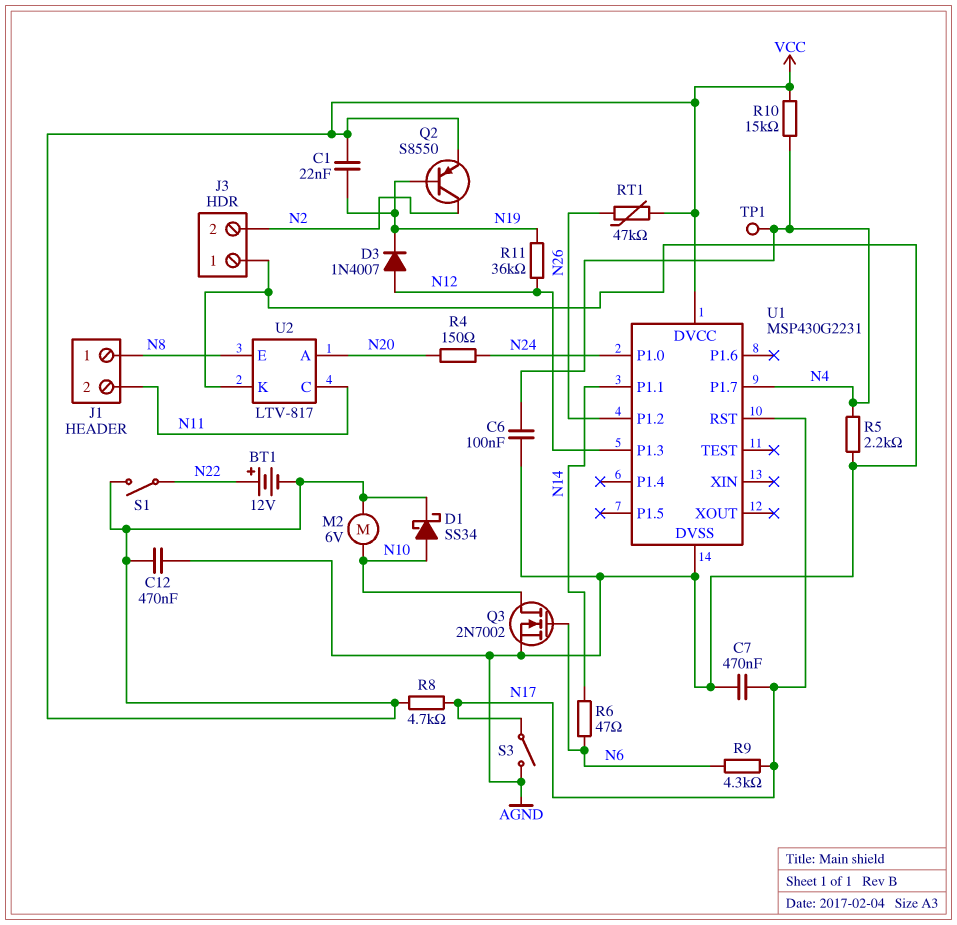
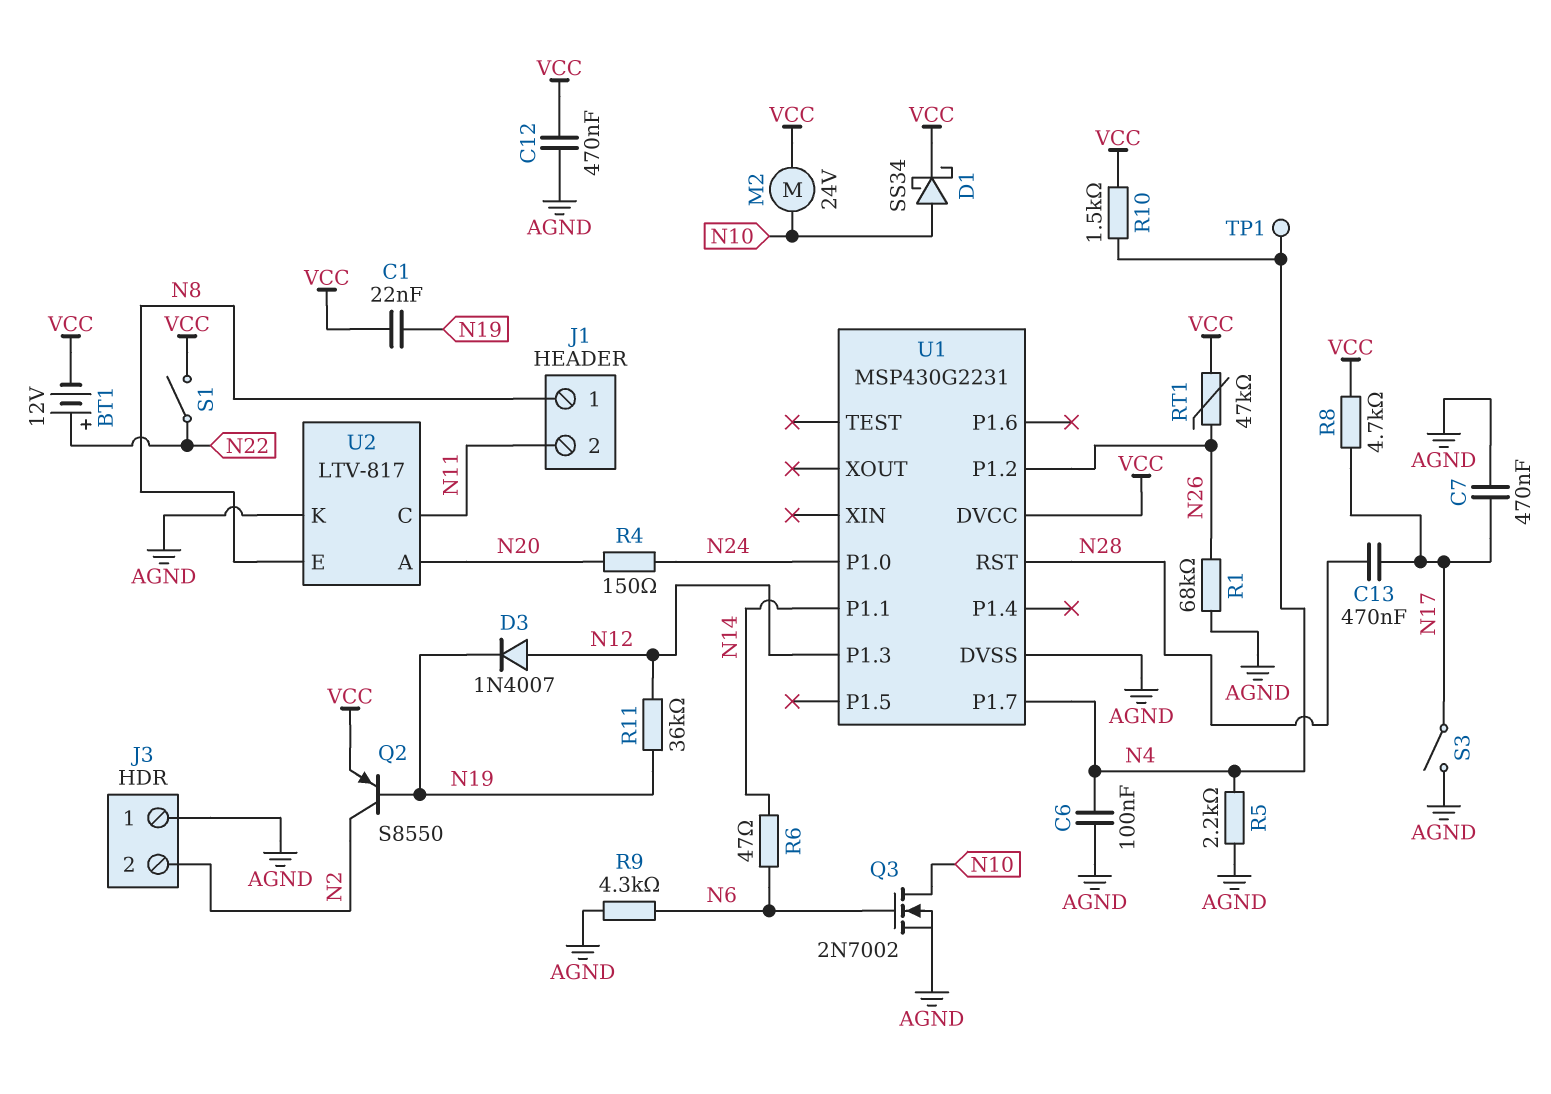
C13: none -> 470nF (N17, N28)
M2: motor 6V (N10, VCC) -> motor 24V (N10, VCC)
R1: none -> 68k (AGND, N26)
R9: 4.3k (N6, N17) -> 4.3k (AGND, N6)
R10: 15k (N4, VCC) -> 1.5k (N4, VCC)
U1 pin RST: N17 -> N28

